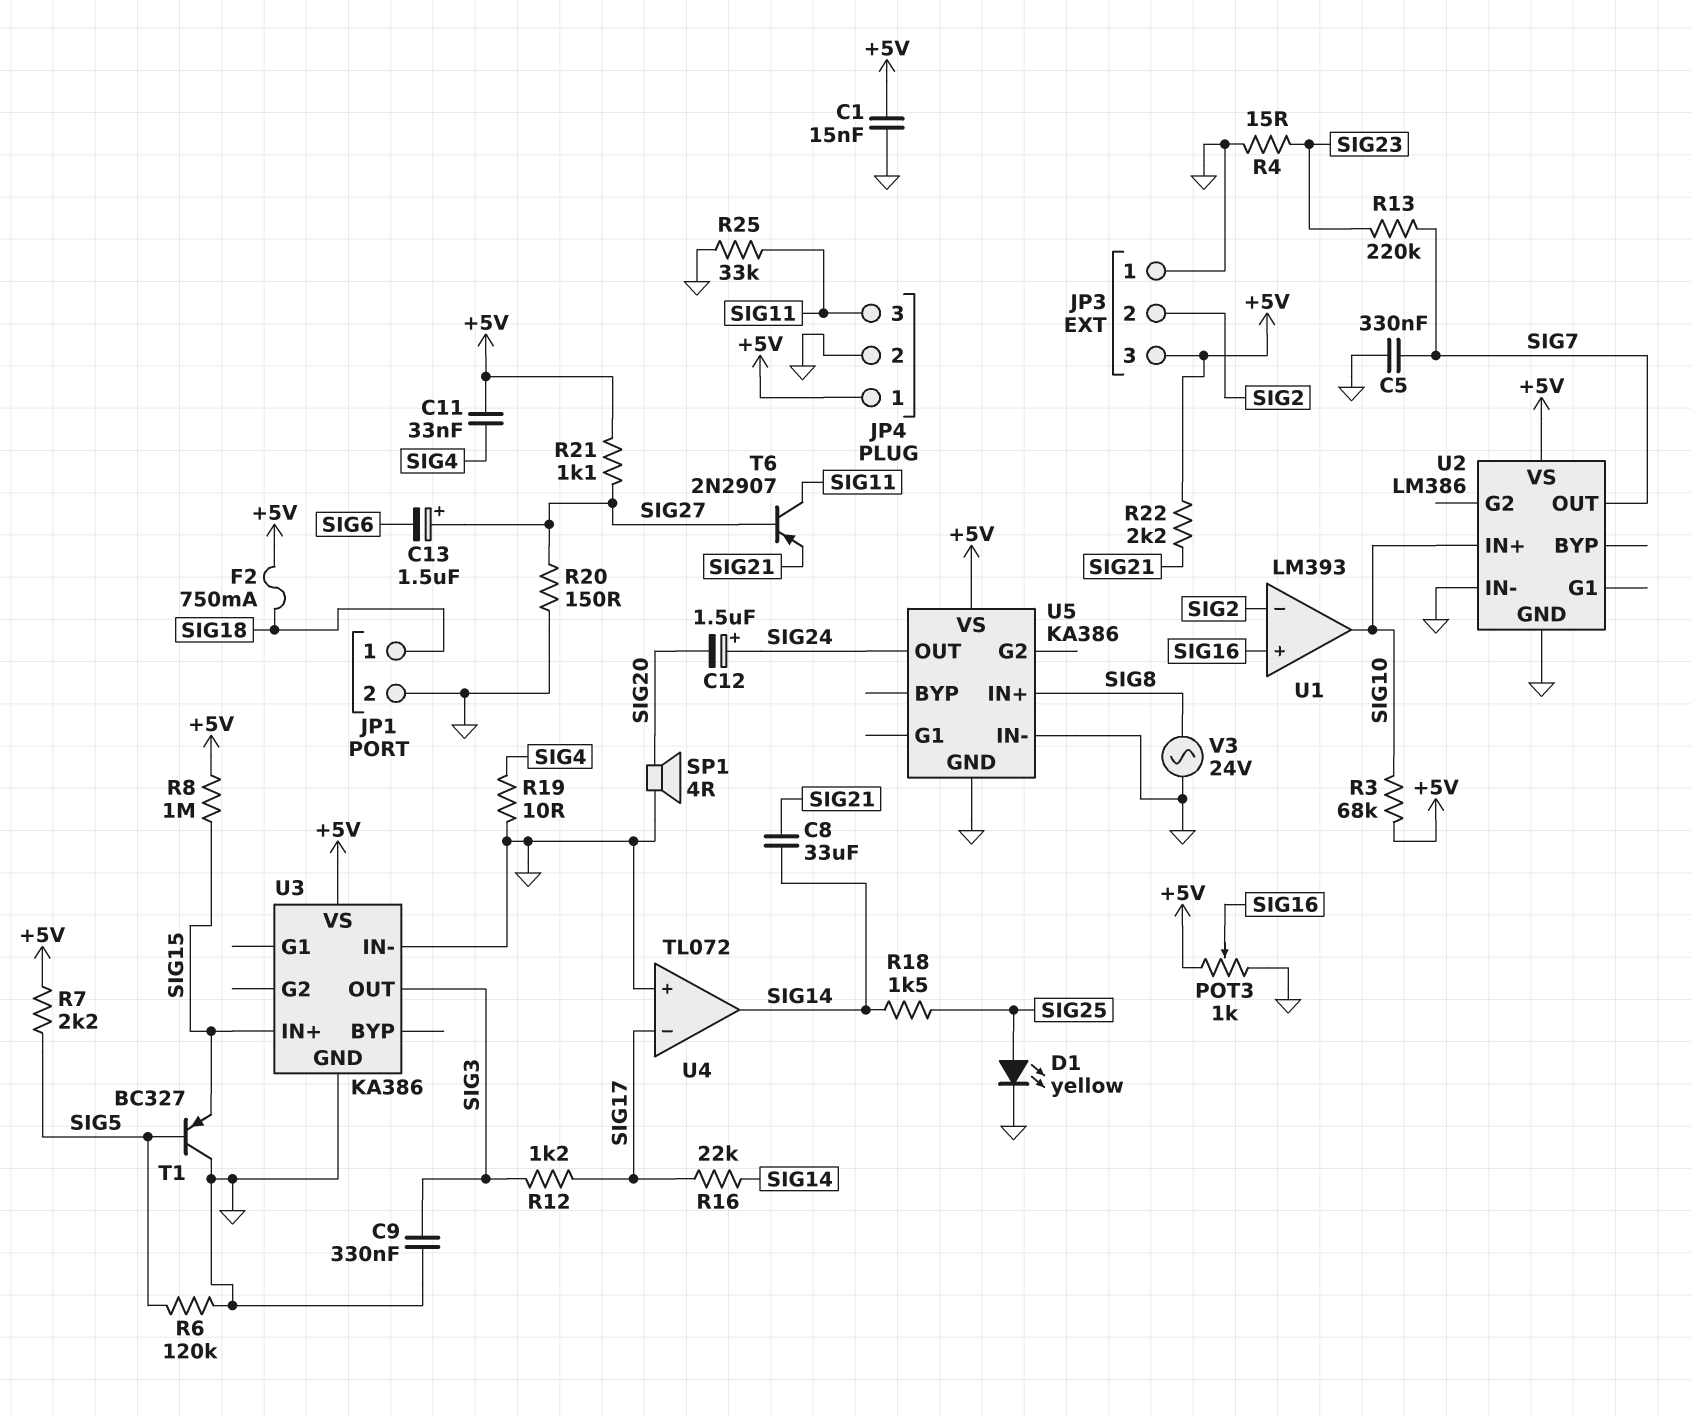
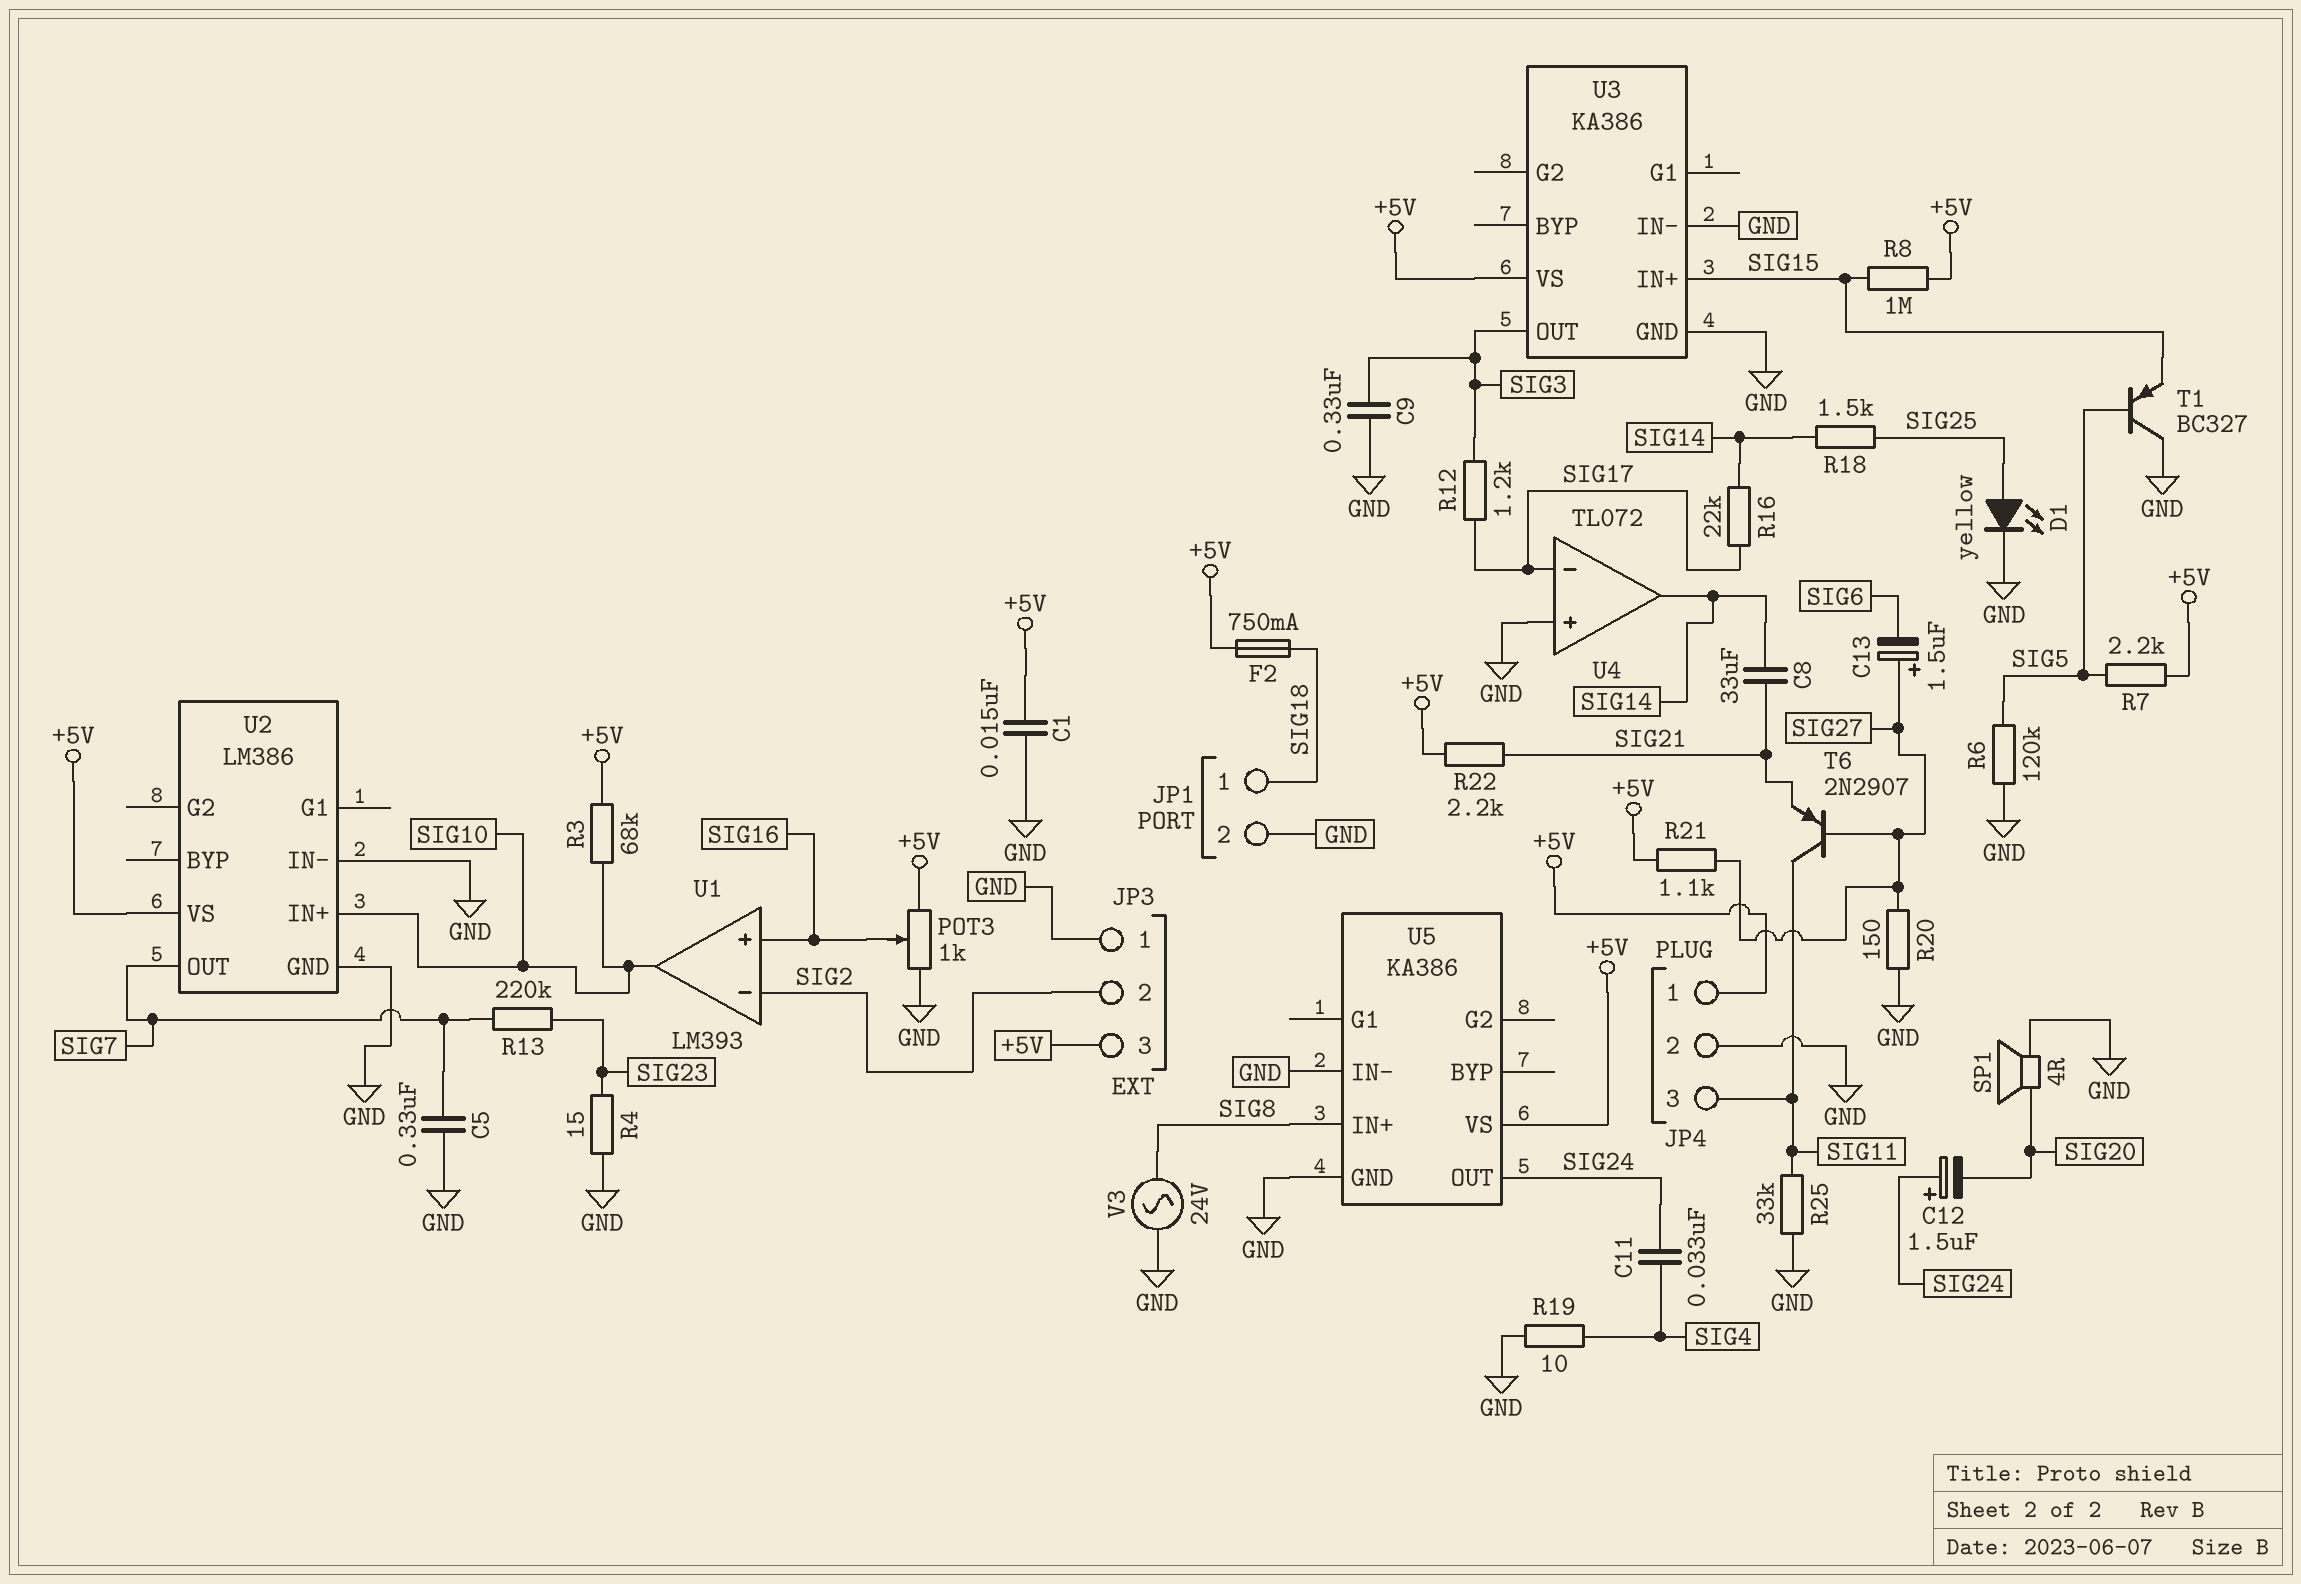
C11: 33nF (+5V, SIG4) -> 33nF (SIG4, SIG24)

